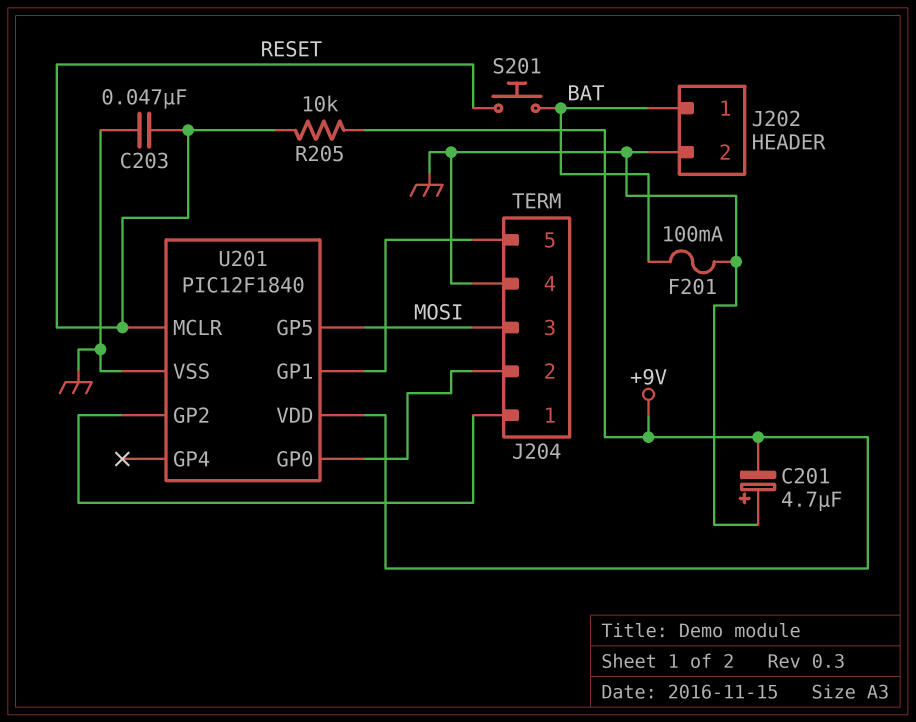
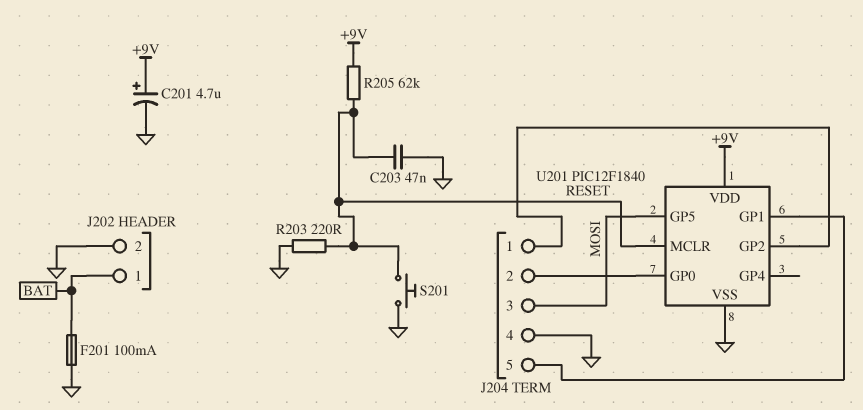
C201: 4.7uF (plus GND, minus +9V) -> 4.7uF (plus +9V, minus GND)
R203: none -> 220 (GND, RESET)
R205: 10k (+9V, RESET) -> 62k (+9V, RESET)
S201: button (BAT, RESET) -> button (GND, RESET)

